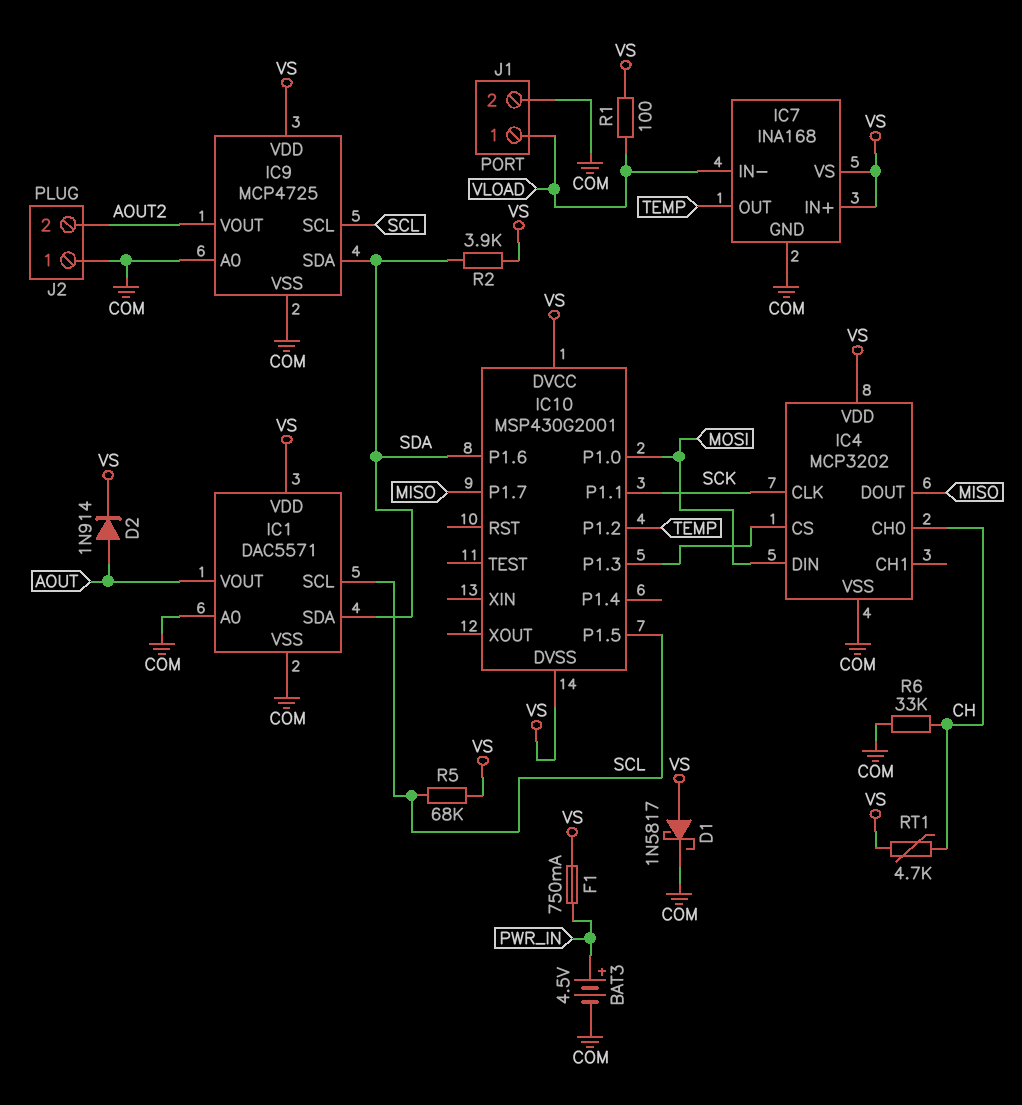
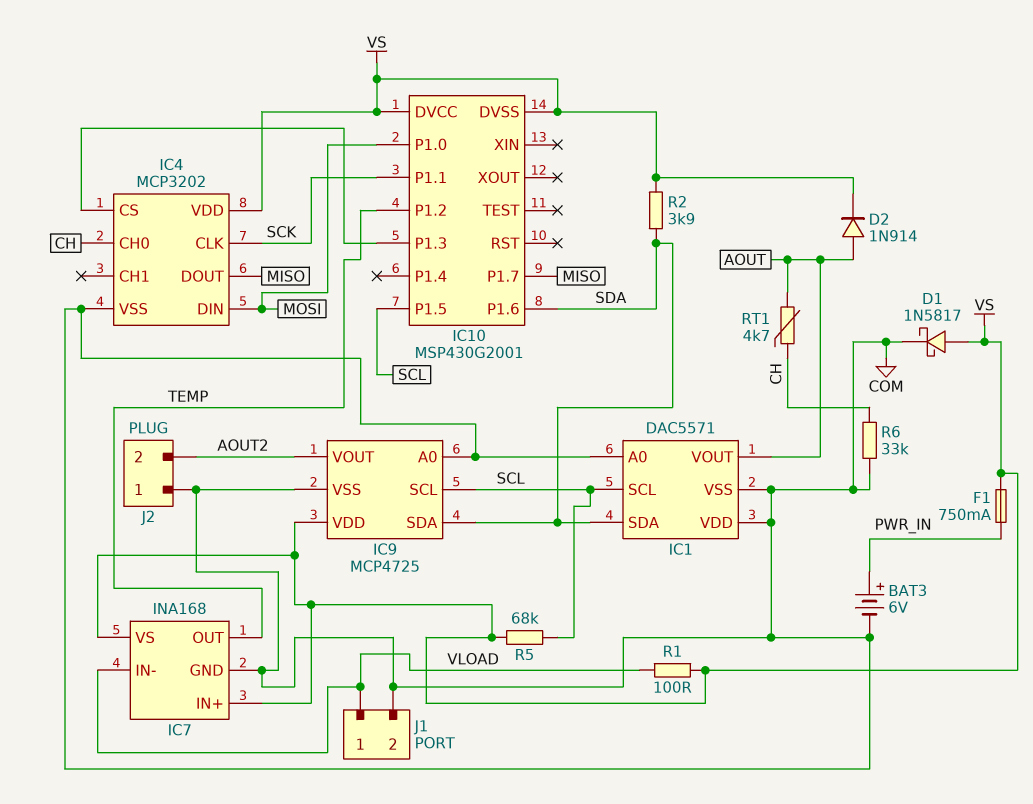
BAT3: 4.5V (plus PWR_IN, minus COM) -> 6V (plus PWR_IN, minus COM)
IC1 pin VDD: VS -> COM
RT1: 4.7k (CH, VS) -> 4.7k (AOUT, CH)

